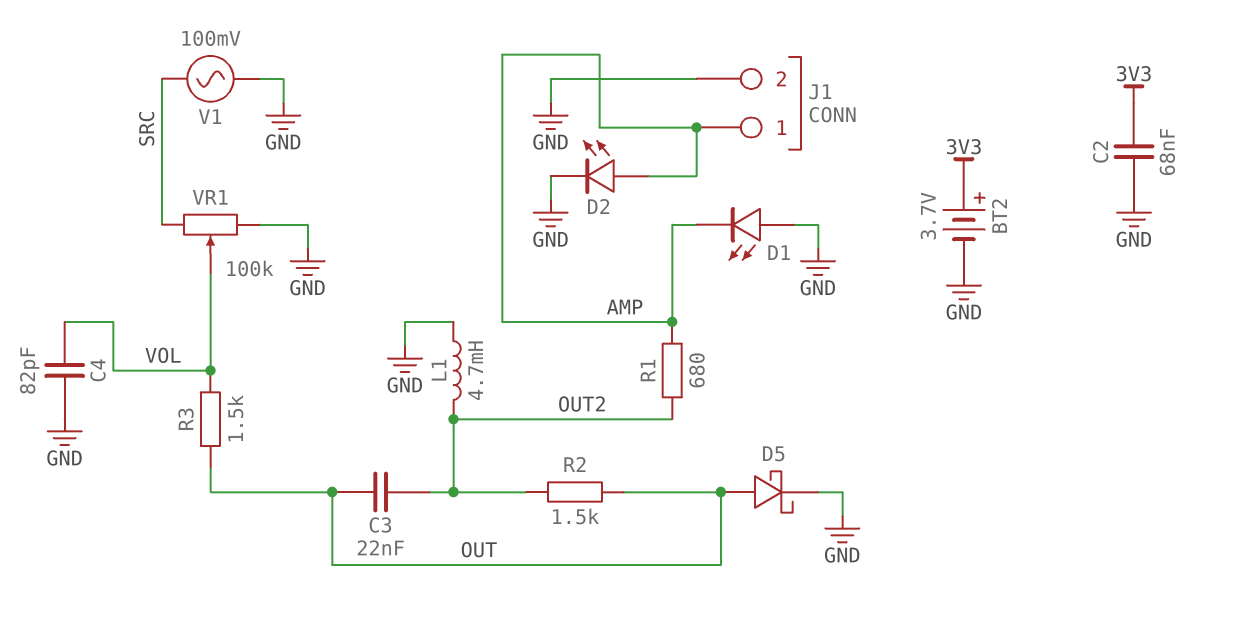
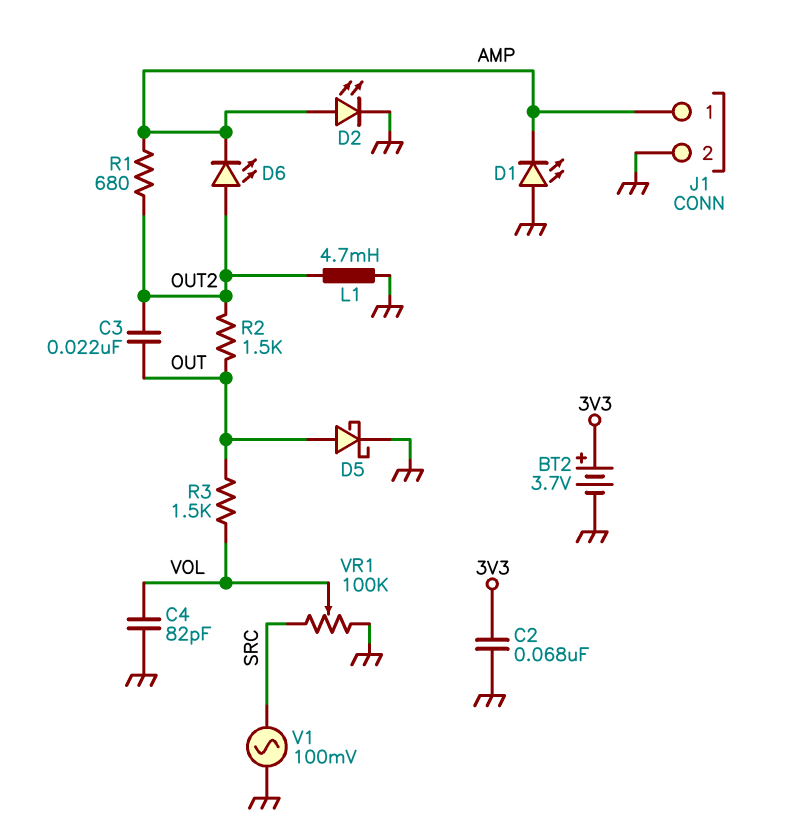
D6: none -> LED (A OUT2, K AMP)

